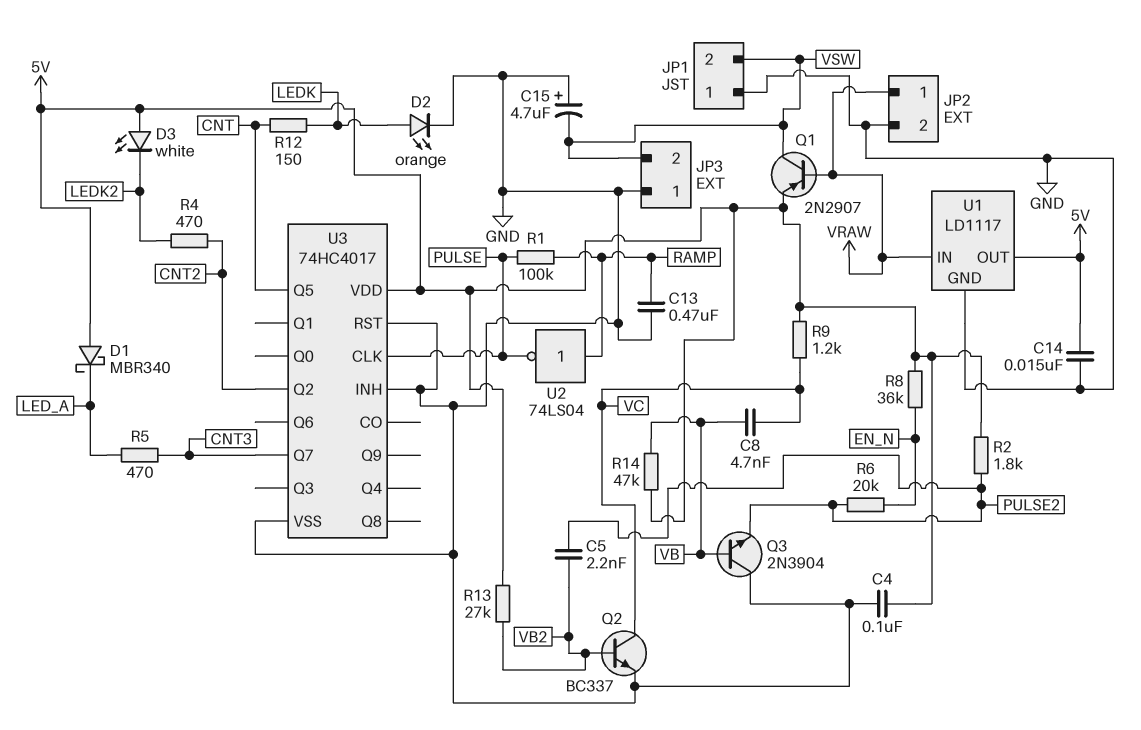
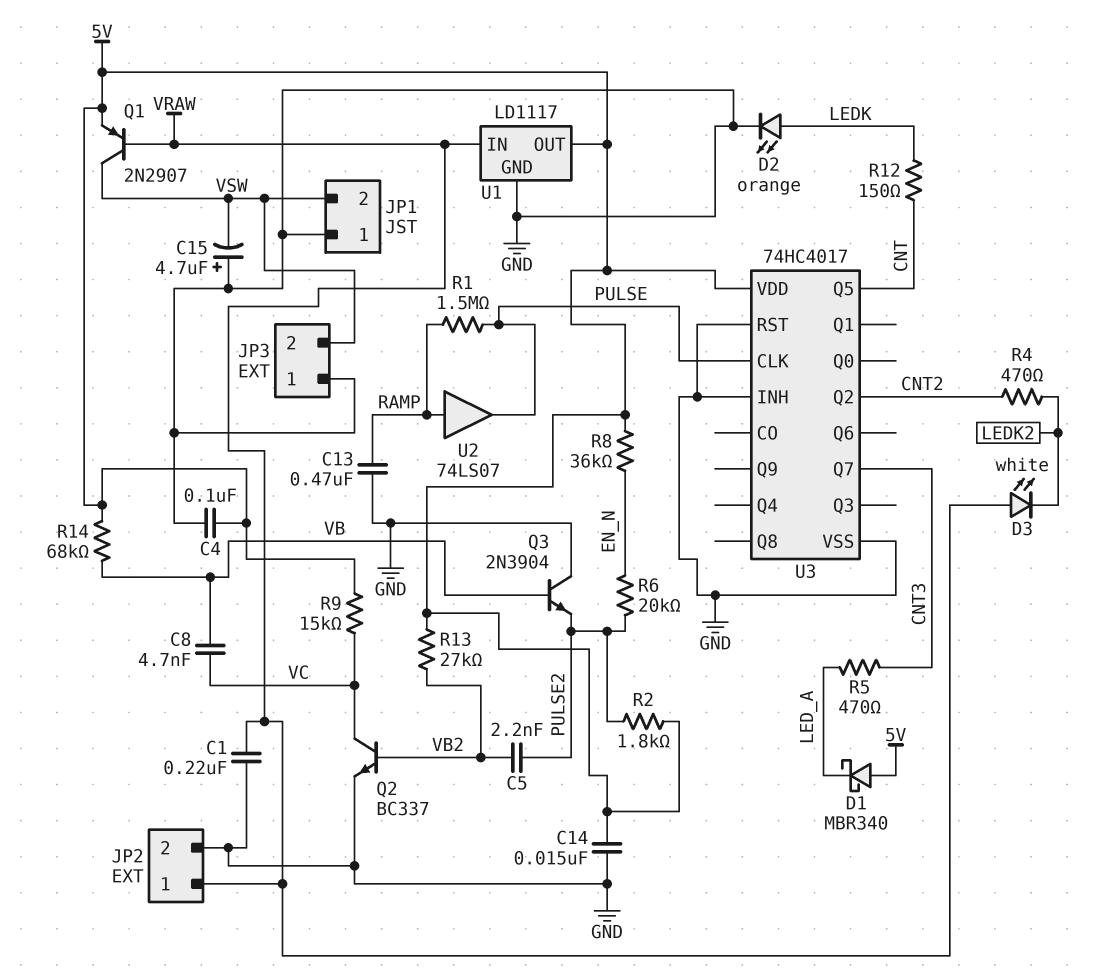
C1: none -> 220nF (GND, VRAW)
D3: LED white (A 5V, K LEDK2) -> LED white (A VRAW, K LEDK2)
R1: 100k (PULSE, RAMP) -> 1.5M (PULSE, RAMP)
R9: 1.2k (5V, VC) -> 15k (5V, VC)
R14: 47k (5V, VB) -> 68k (5V, VB)
U2: NOT 74LS04 (in RAMP, out PULSE) -> buffer 74LS07 (in RAMP, out PULSE)

